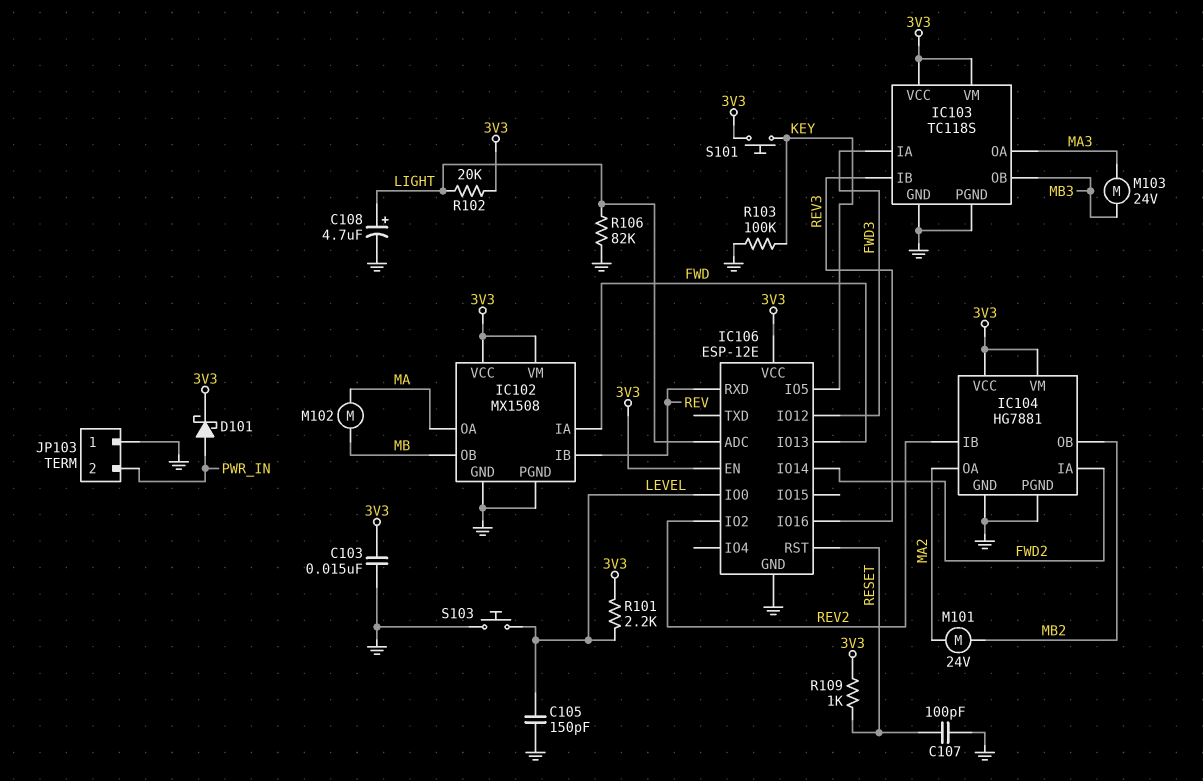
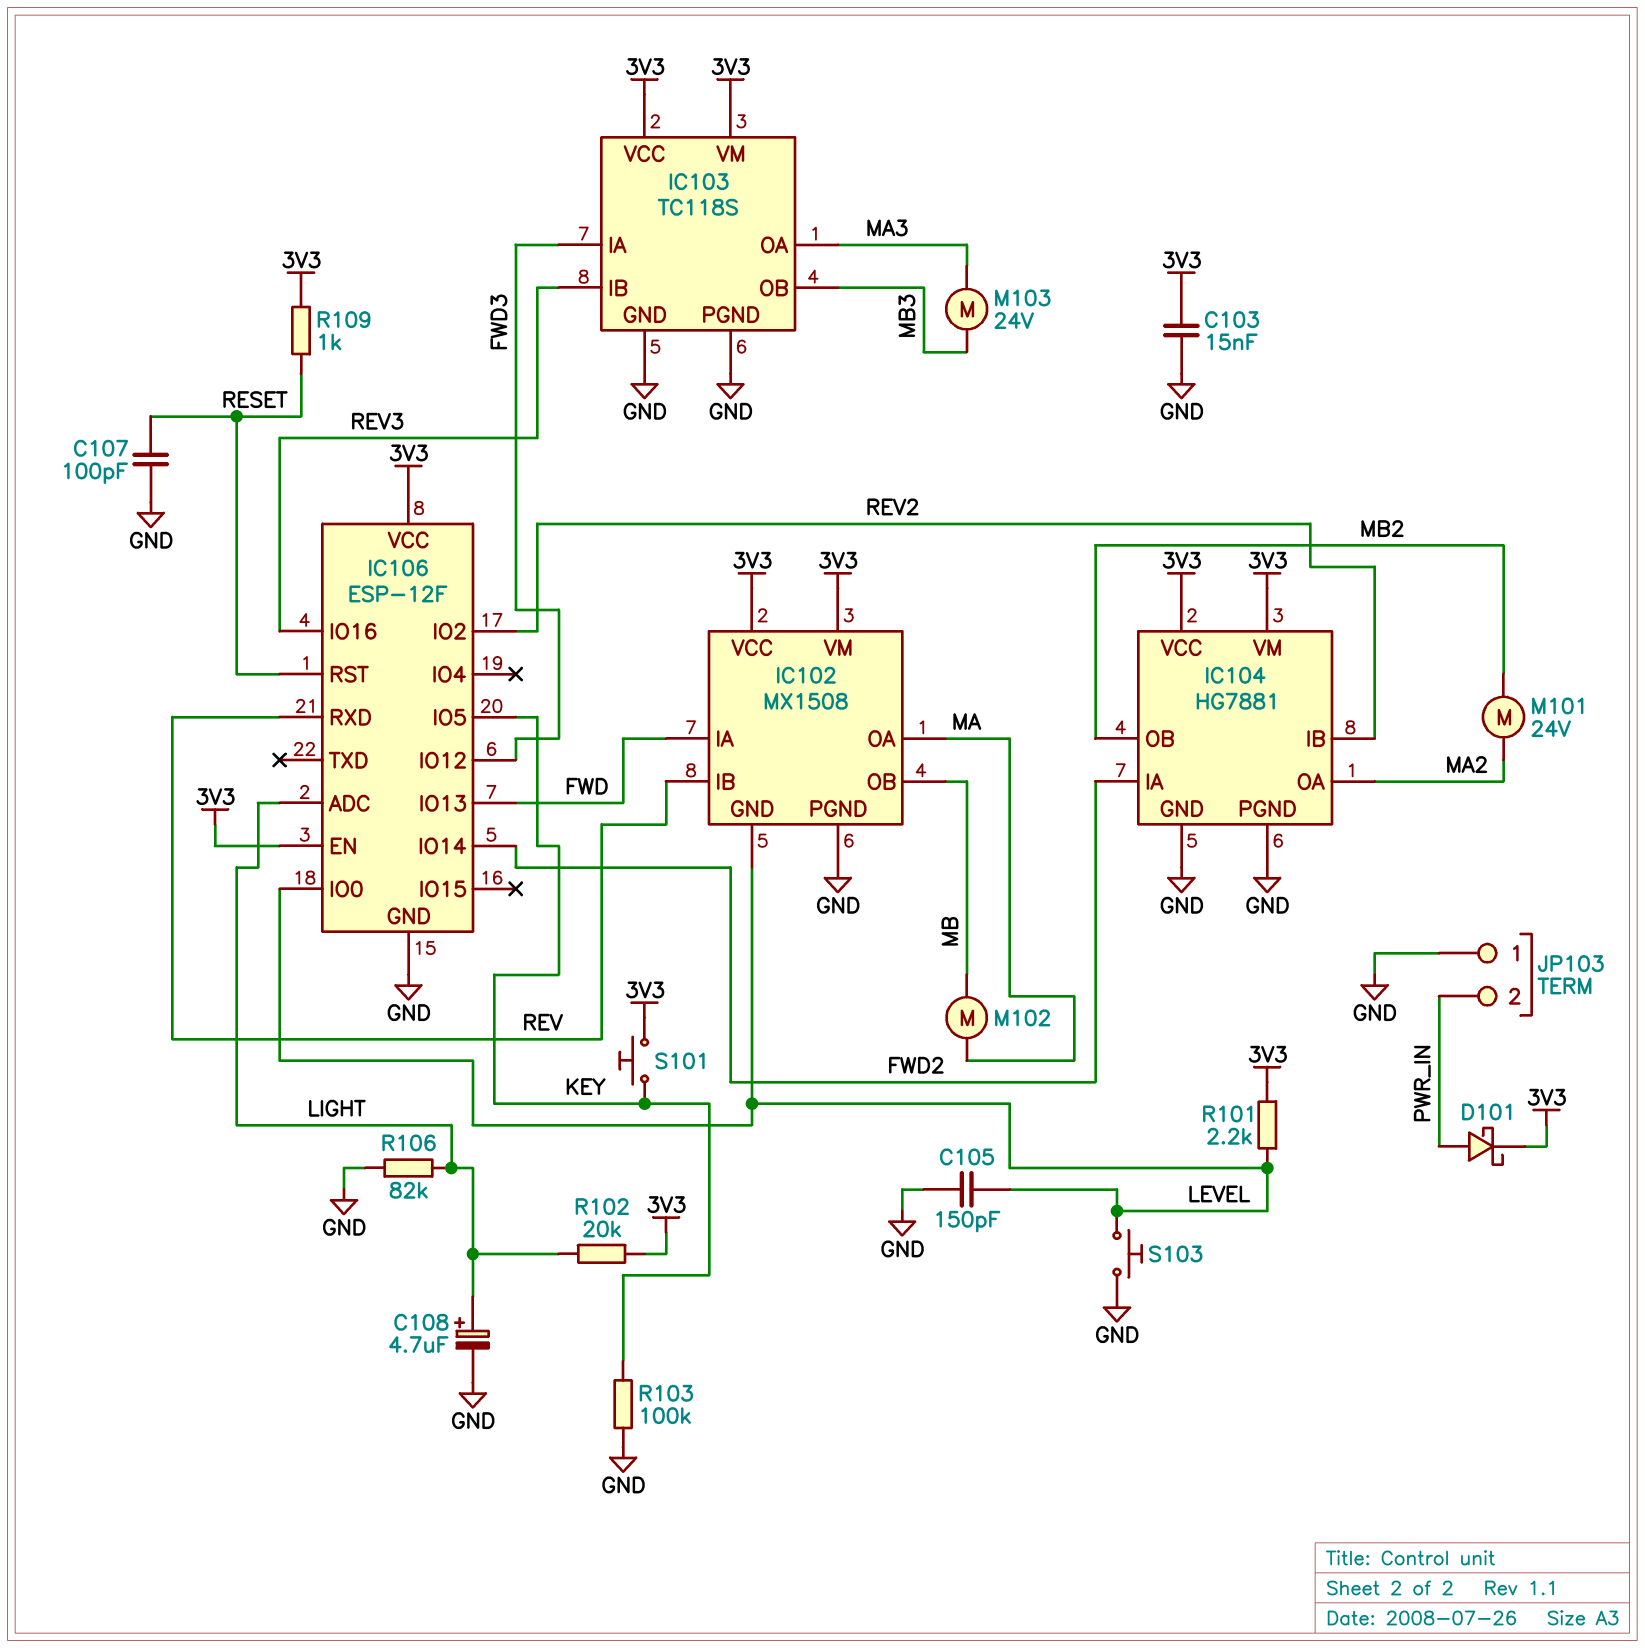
IC102 pin GND: GND -> LEVEL
IC106: ESP-12E -> ESP-12F

